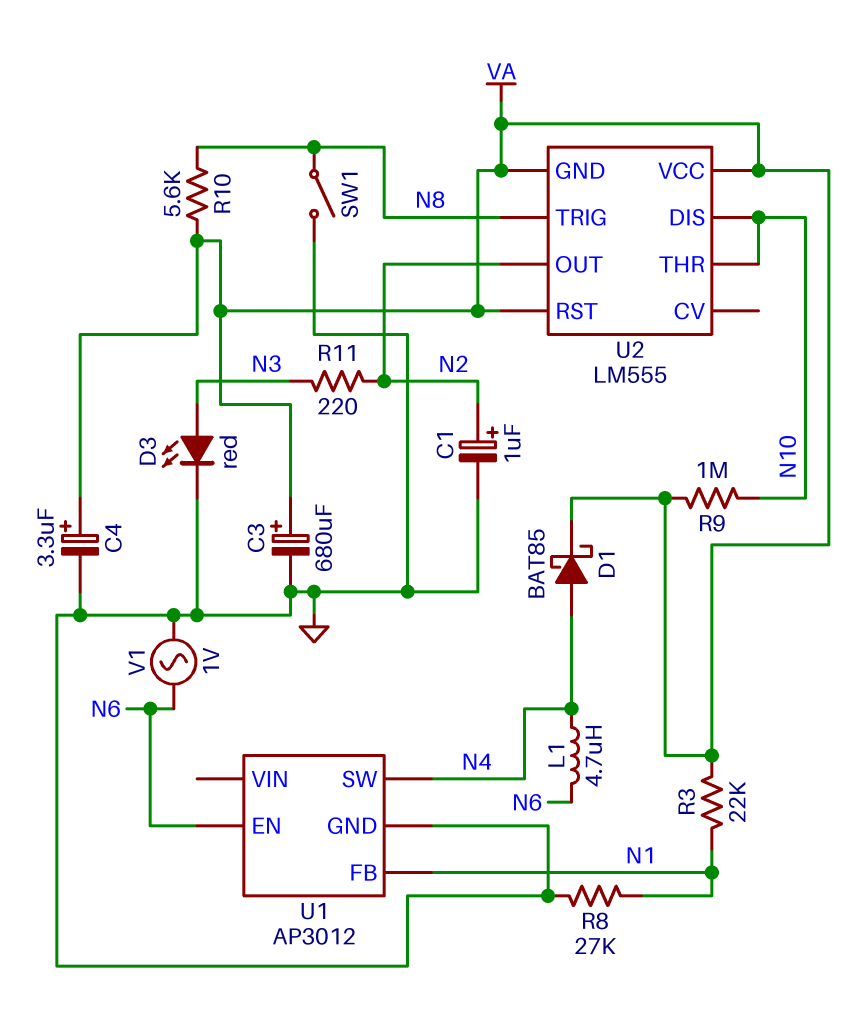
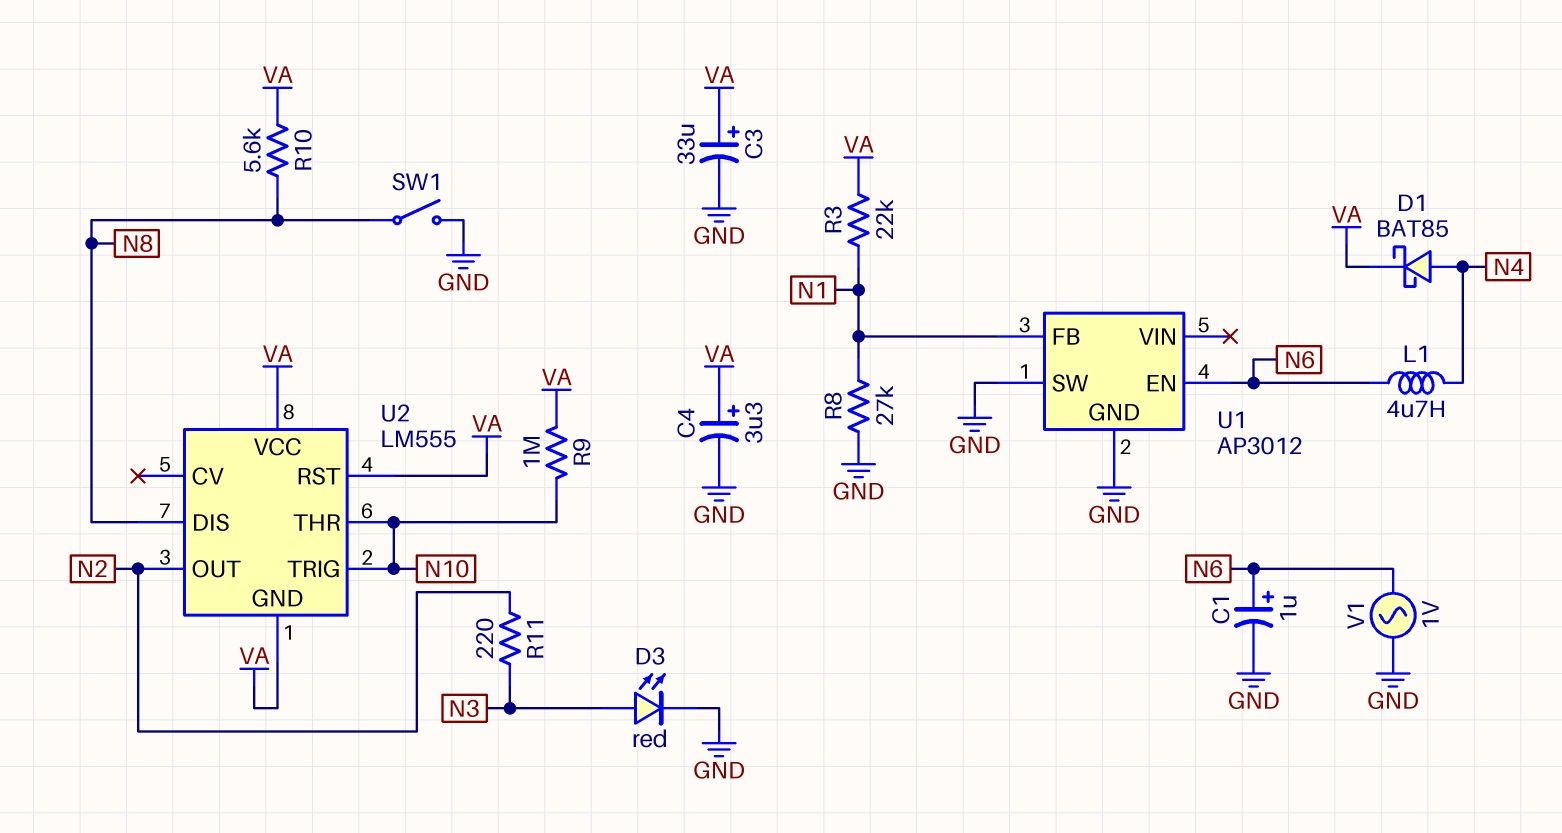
C1: 1uF (plus N2, minus GND) -> 1uF (plus N6, minus GND)
C3: 680uF (plus VA, minus GND) -> 33uF (plus VA, minus GND)
U1 pin SW: N4 -> GND
U2 pin DIS: N10 -> N8
U2 pin TRIG: N8 -> N10

